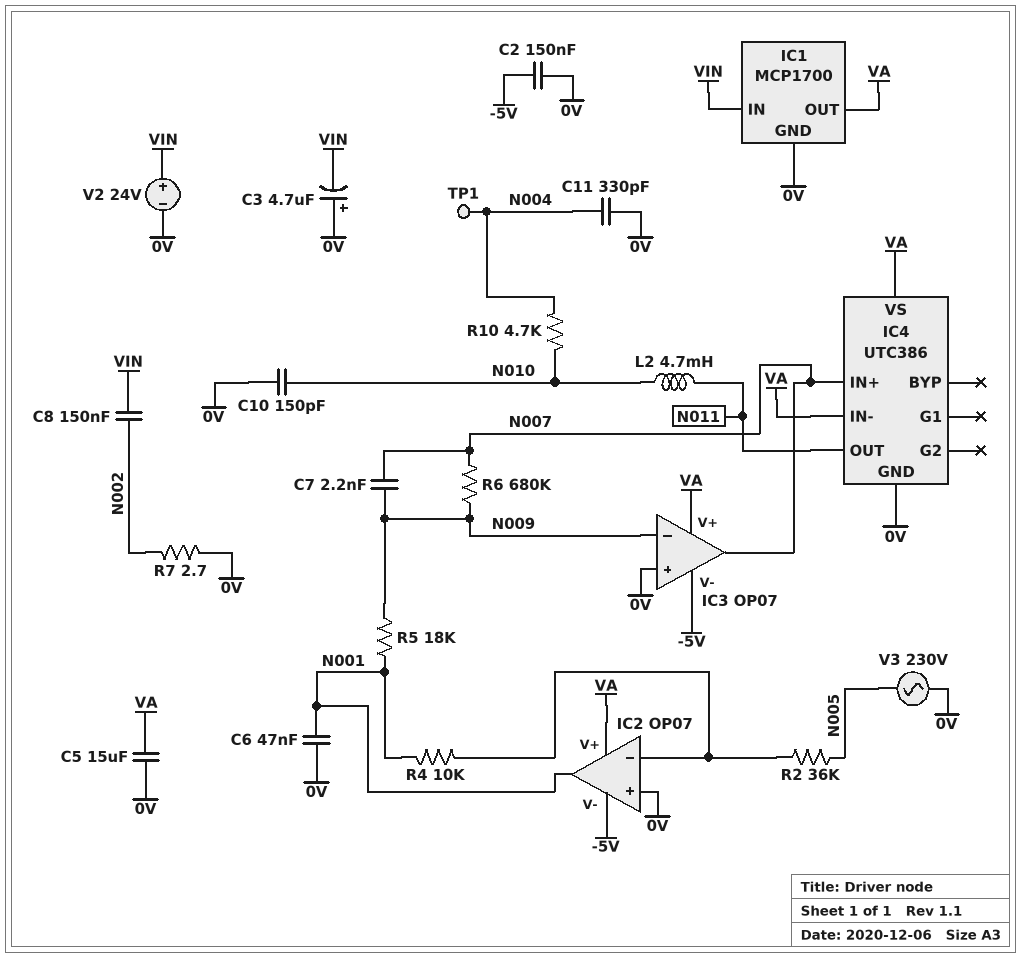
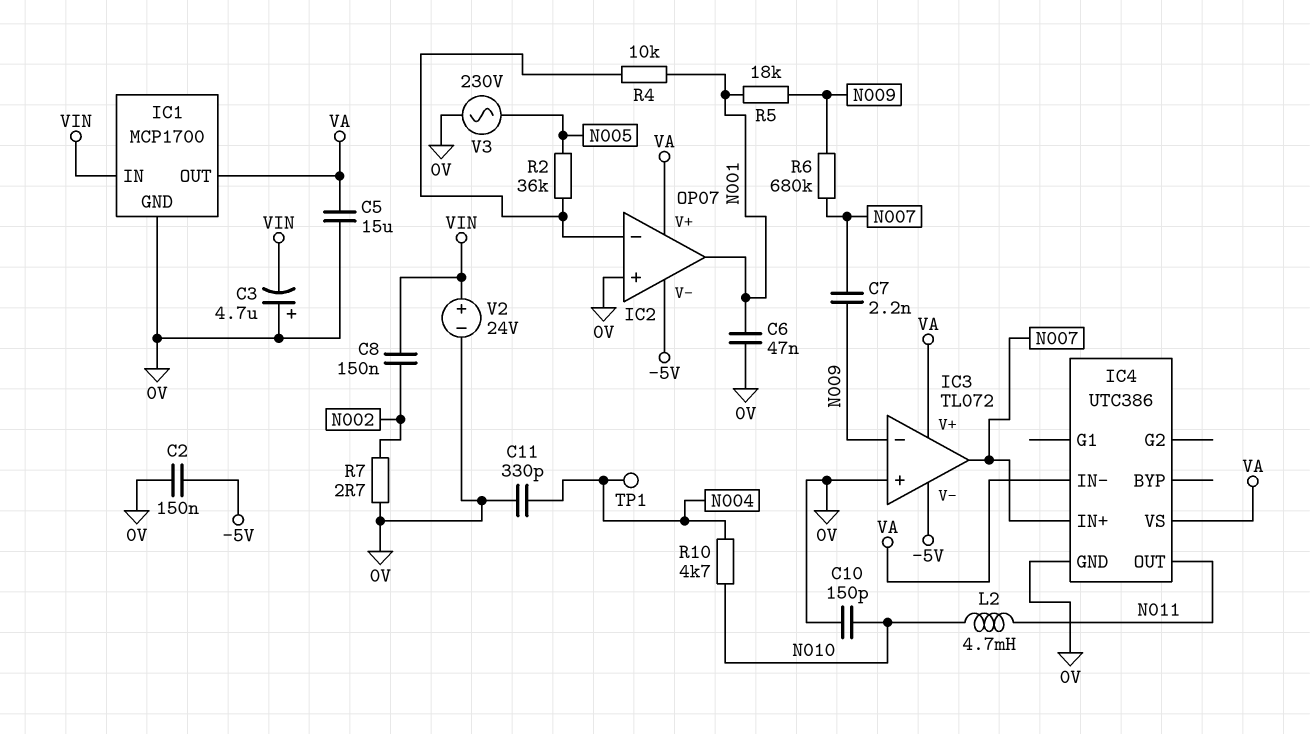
IC3: OP07 -> TL072

